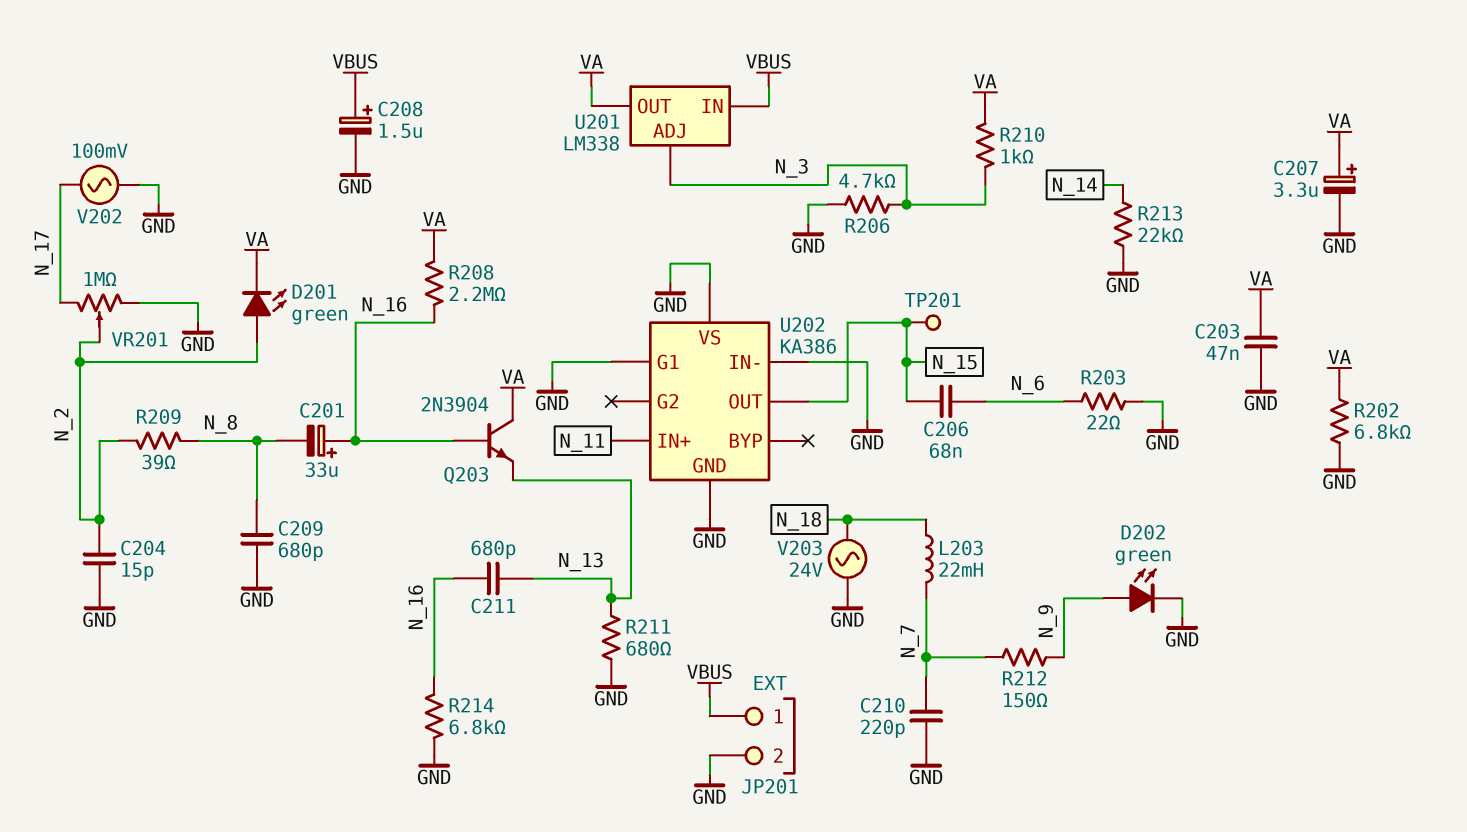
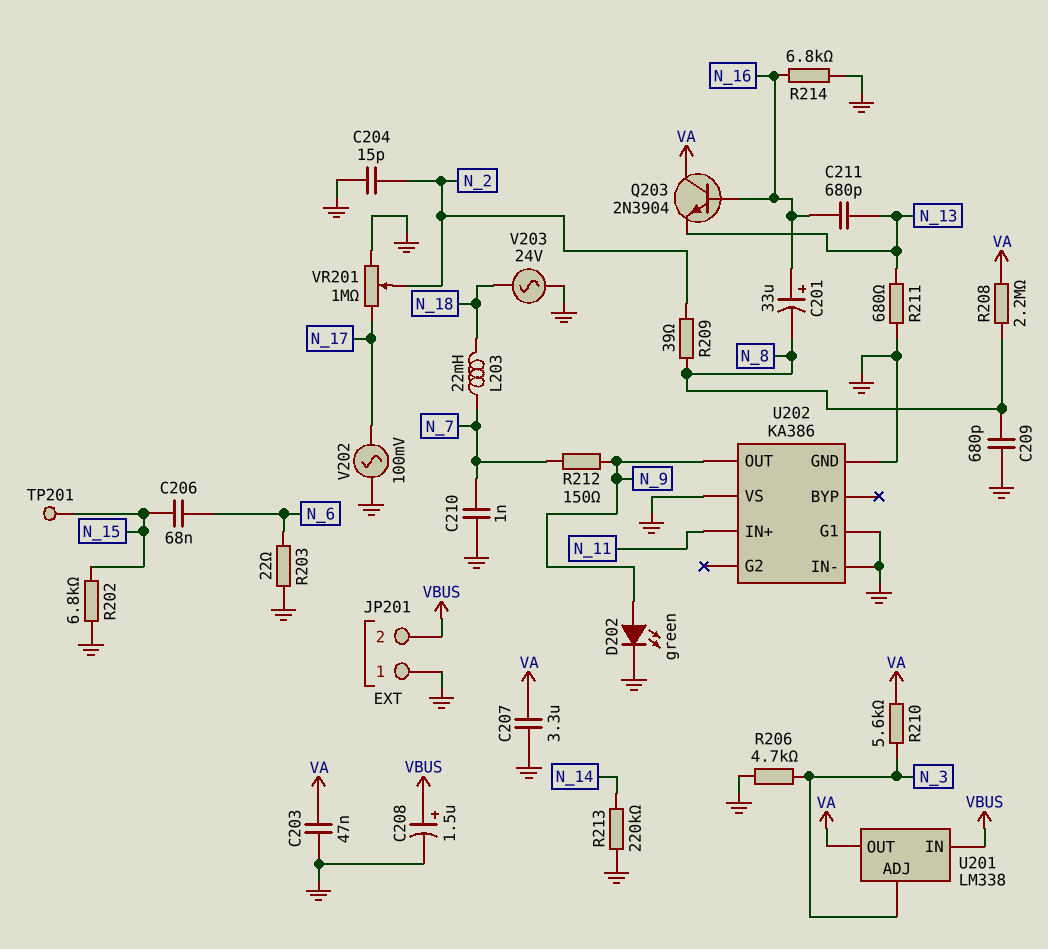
C207: 3.3uF (plus VA, minus GND) -> 3.3uF (GND, VA)
C210: 220pF (GND, N_7) -> 1nF (GND, N_7)
D201: LED green (A N_2, K VA) -> none
JP201 pin 1: VBUS -> GND
JP201 pin 2: GND -> VBUS
R202: 6.8k (GND, VA) -> 6.8k (GND, N_15)
R208: 2.2M (N_16, VA) -> 2.2M (N_8, VA)
R210: 1k (N_3, VA) -> 5.6k (N_3, VA)
R213: 22k (GND, N_14) -> 220k (GND, N_14)
U202 pin OUT: N_15 -> N_9

